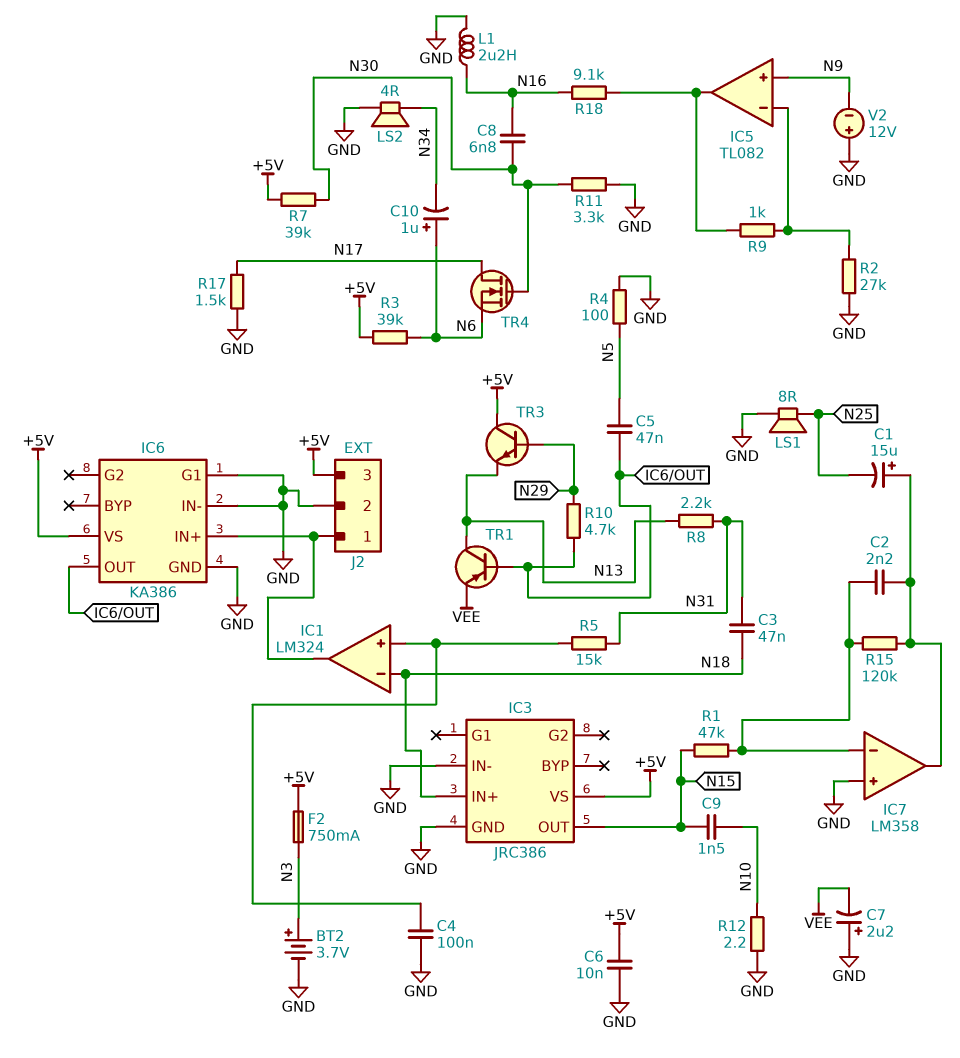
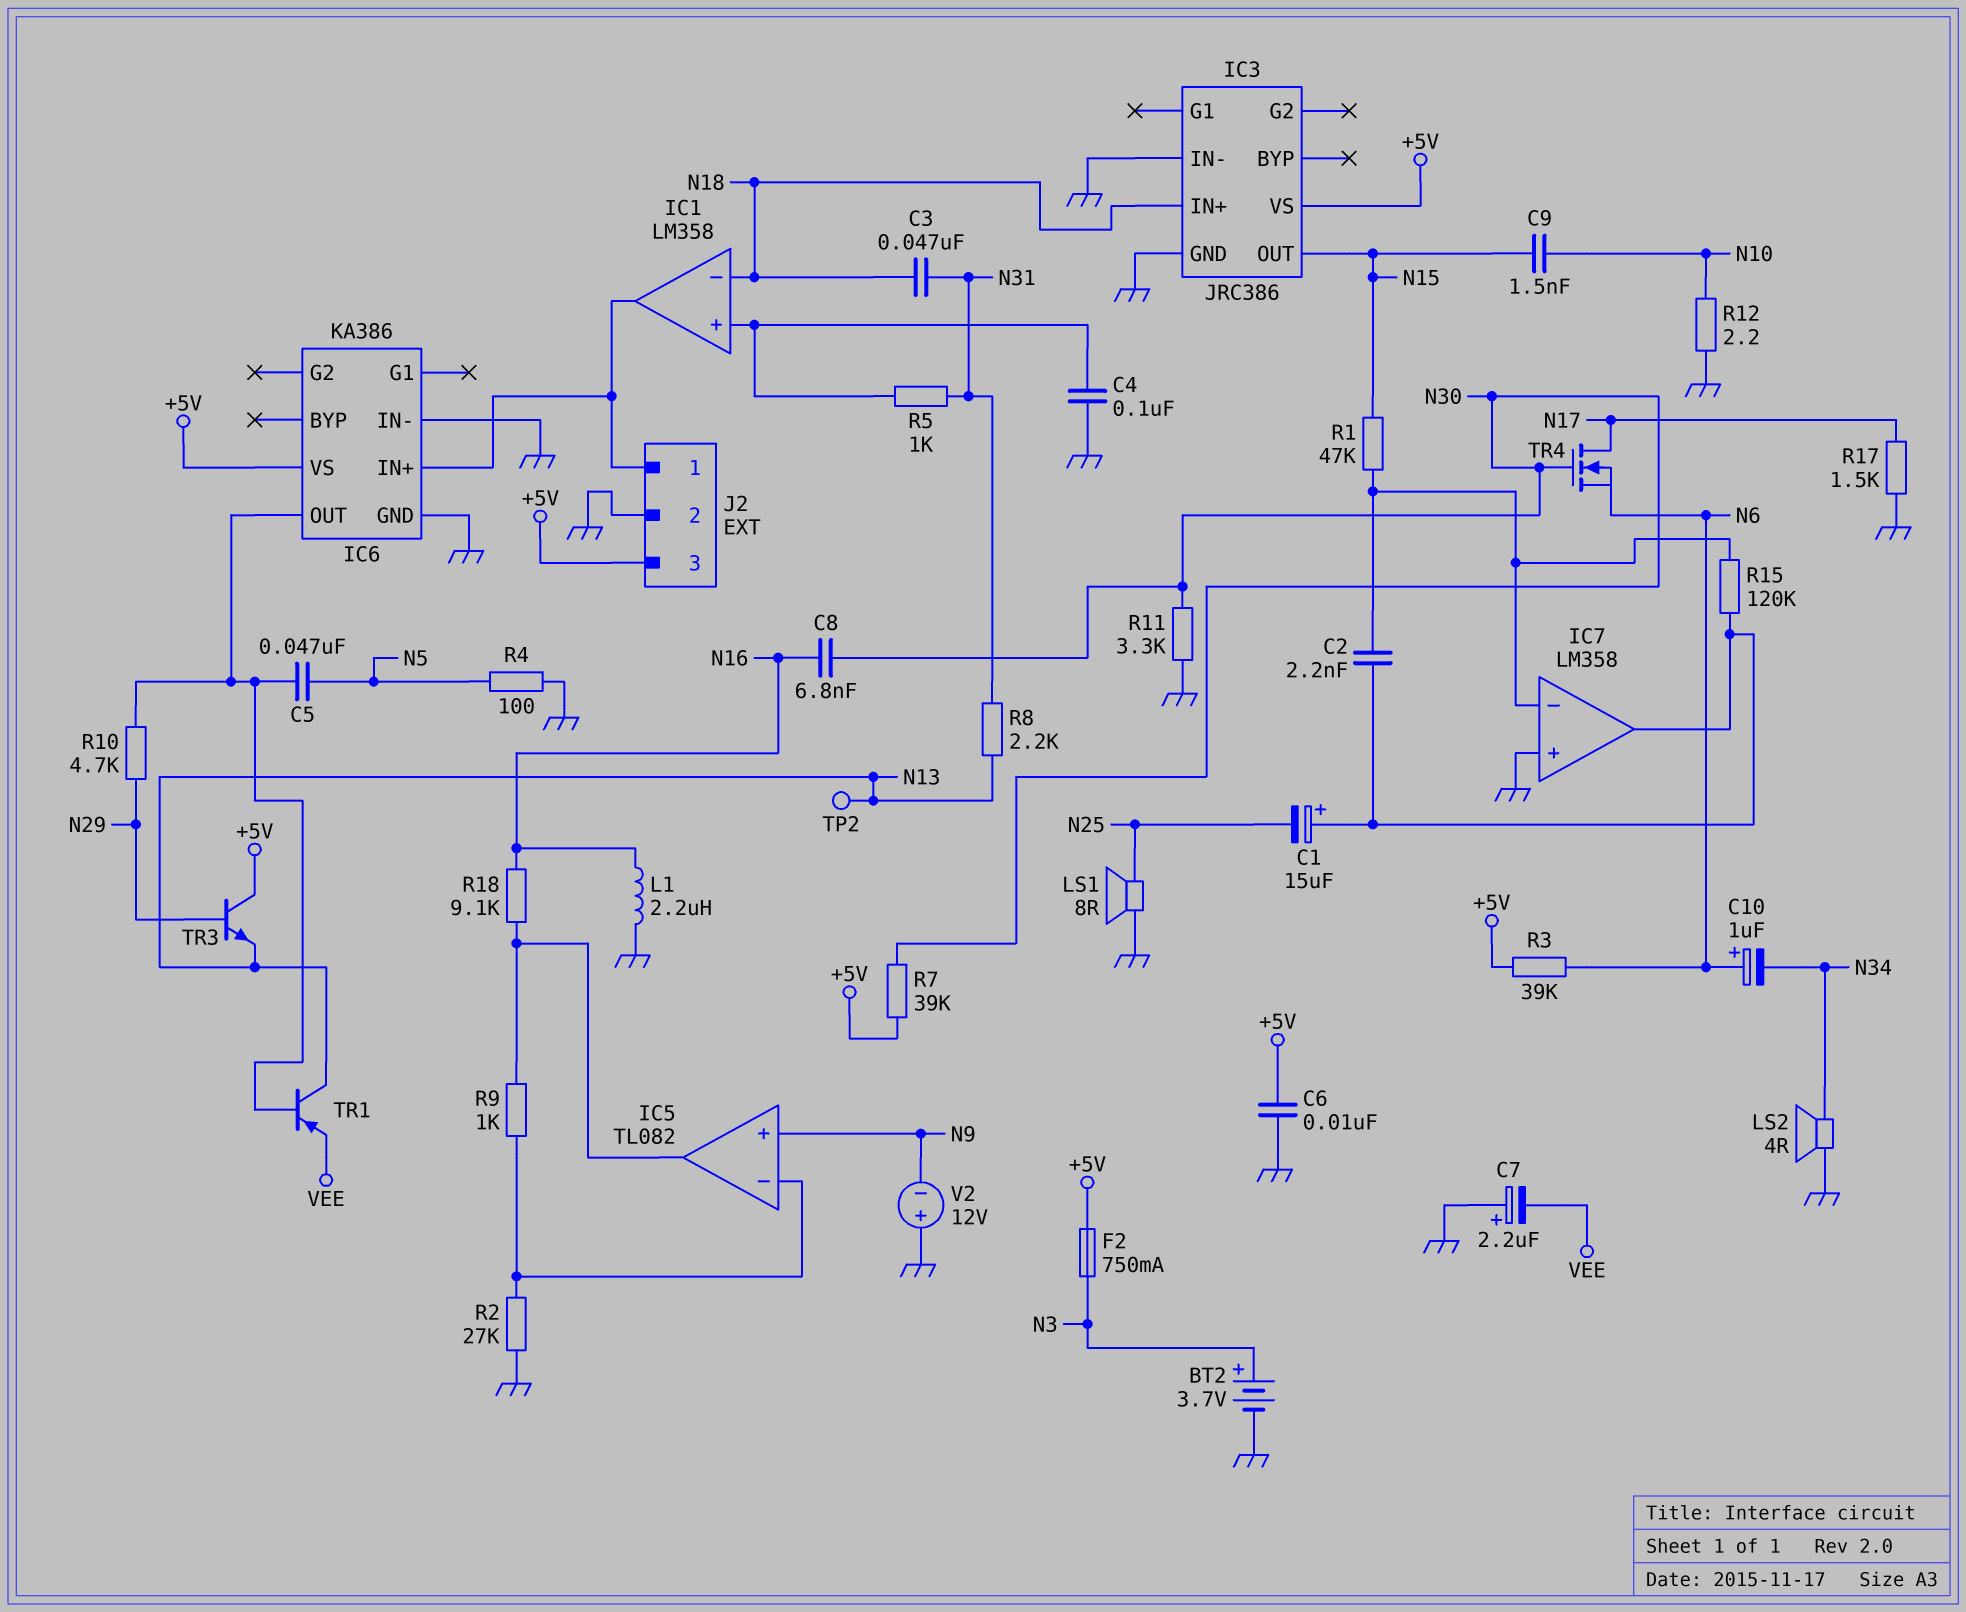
IC1: LM324 -> LM358
IC6 pin G1: GND -> none
R5: 15k (IC1/in+, N31) -> 1k (IC1/in+, N31)
TP2: none -> test point (N13)

